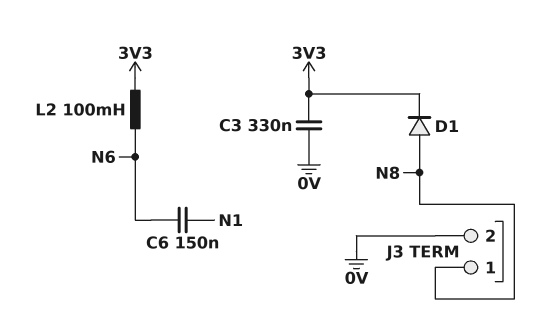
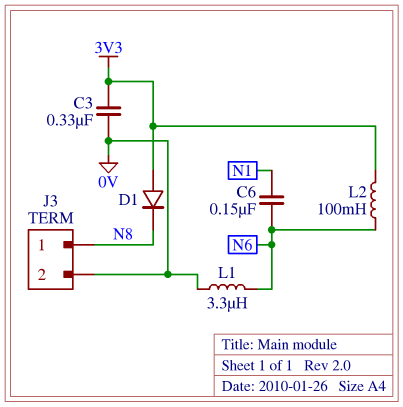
D1: diode (A N8, K 3V3) -> diode (A 3V3, K N8)
L1: none -> 3.3uH (0V, N6)

